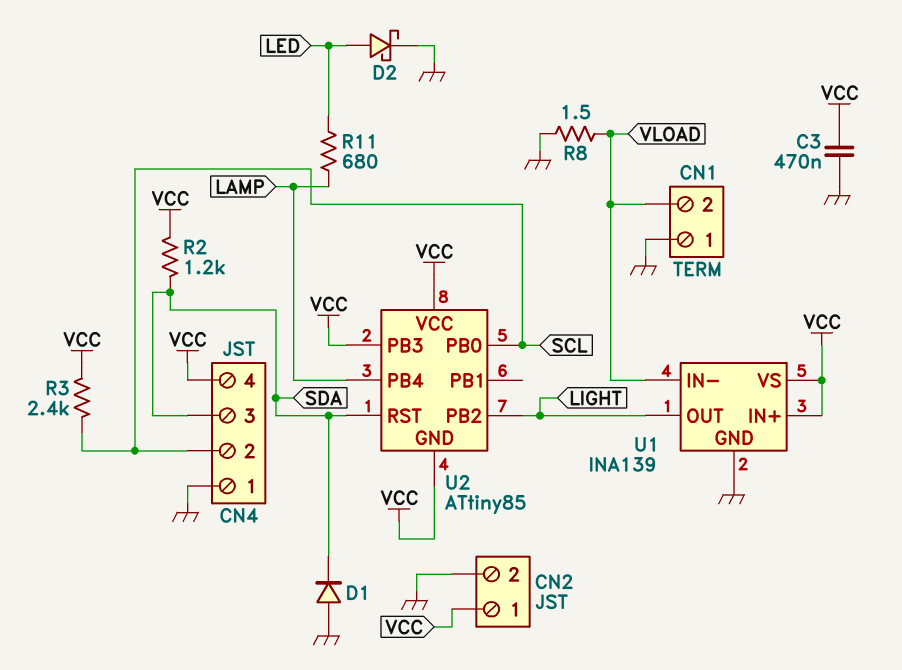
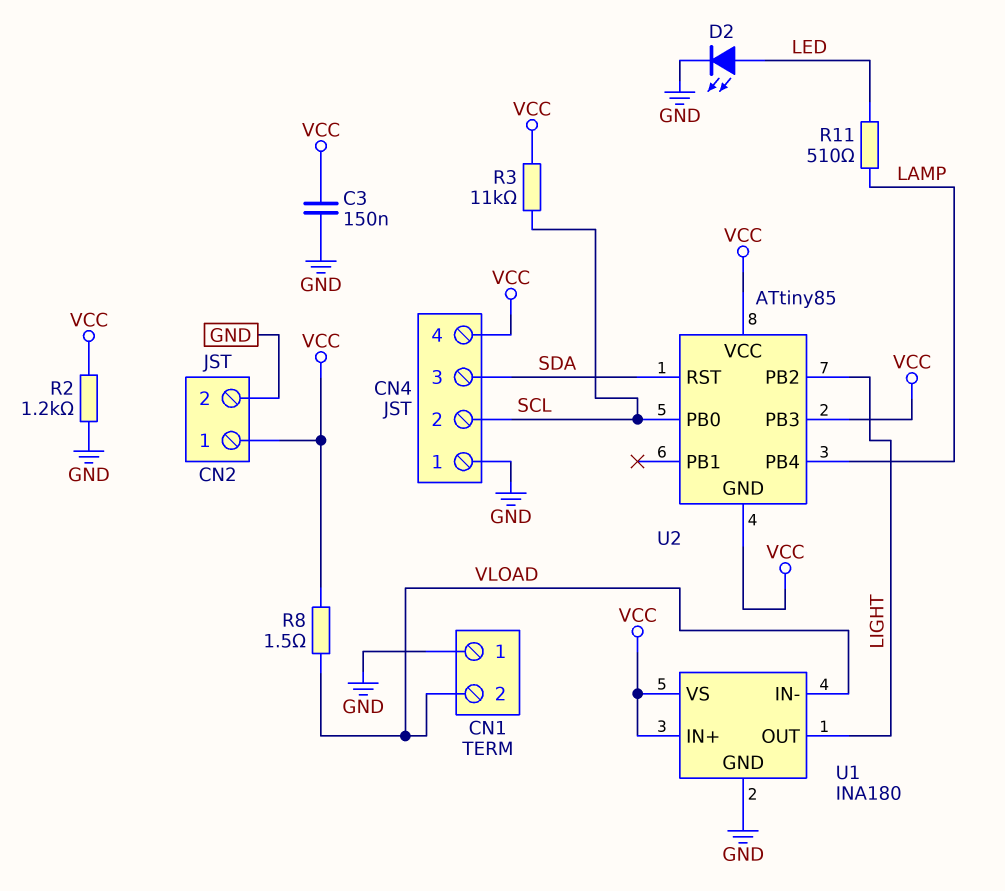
C3: 470nF (GND, VCC) -> 150nF (GND, VCC)
D1: diode (A GND, K SDA) -> none
D2: schottky (A LED, K GND) -> LED (A LED, K GND)
R2: 1.2k (SDA, VCC) -> 1.2k (GND, VCC)
R3: 2.4k (SCL, VCC) -> 11k (SCL, VCC)
R8: 1.5 (GND, VLOAD) -> 1.5 (VCC, VLOAD)
R11: 680 (LAMP, LED) -> 510 (LAMP, LED)
U1: INA139 -> INA180

